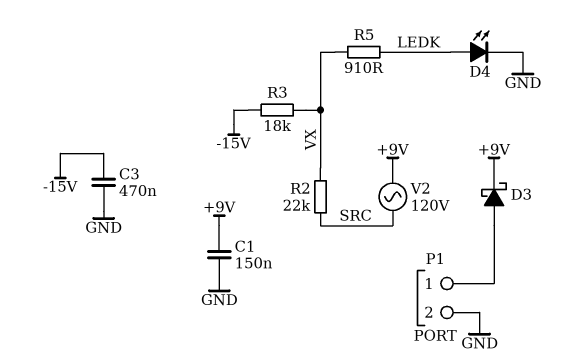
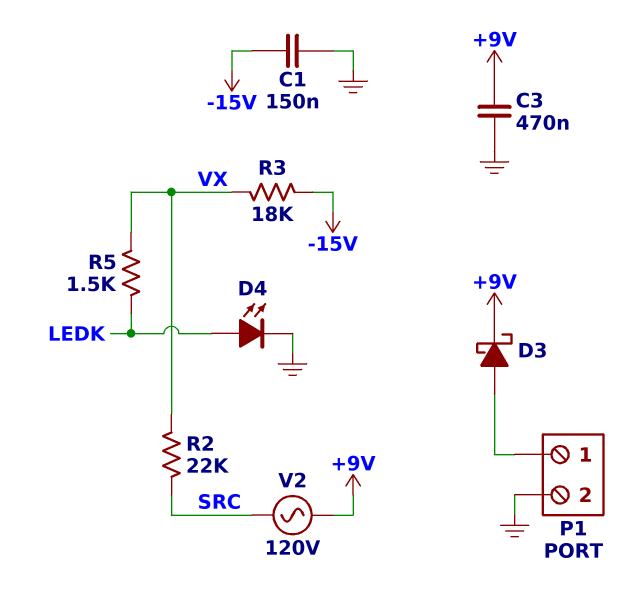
C1: 150nF (+9V, GND) -> 150nF (-15V, GND)
C3: 470nF (-15V, GND) -> 470nF (+9V, GND)
R5: 910 (LEDK, VX) -> 1.5k (LEDK, VX)

